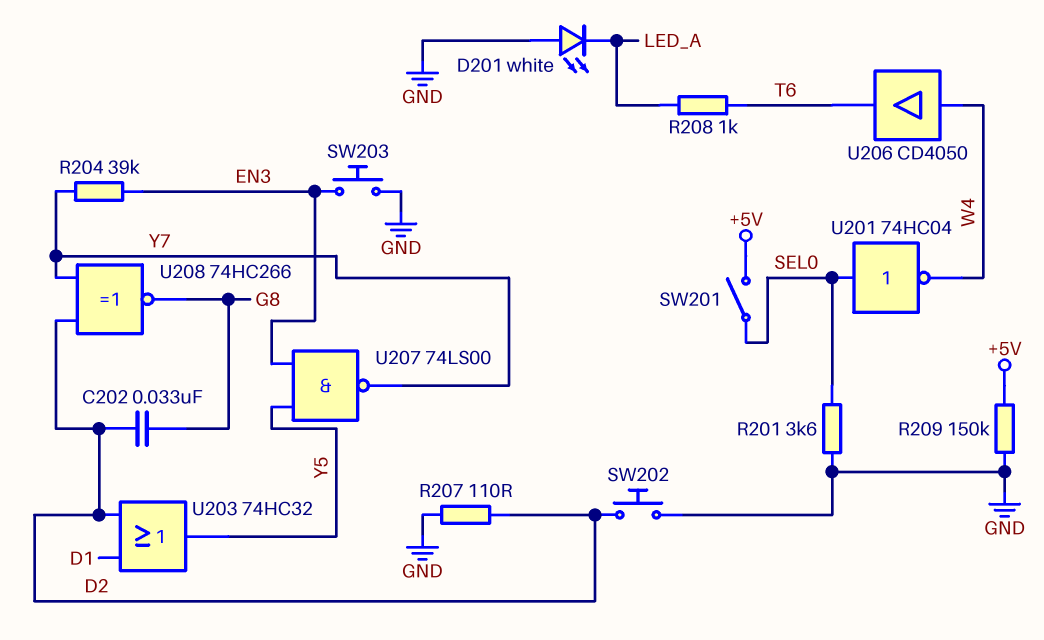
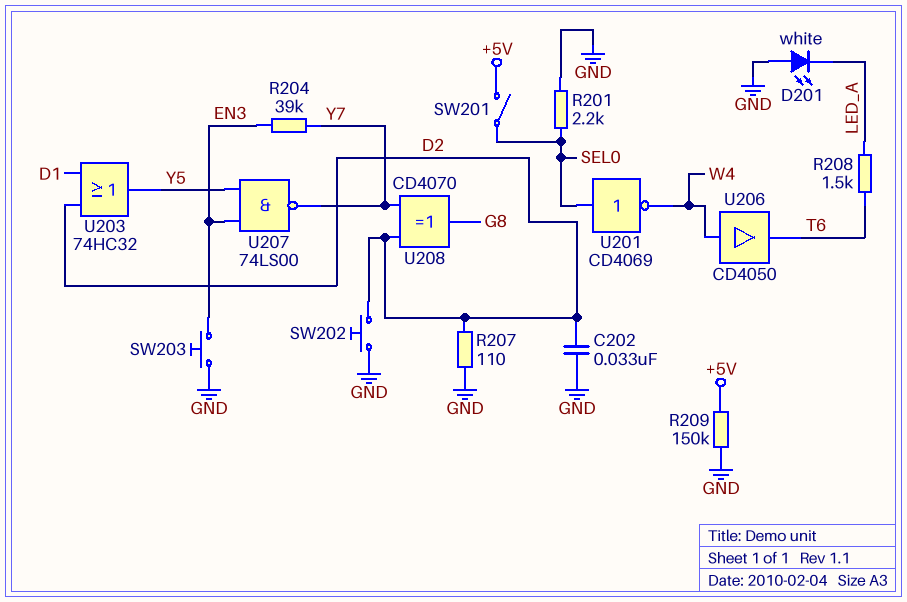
C202: 33nF (D2, G8) -> 33nF (D2, GND)
R201: 3.6k (GND, SEL0) -> 2.2k (GND, SEL0)
R208: 1k (LED_A, T6) -> 1.5k (LED_A, T6)
U201: NOT 74HC04 (in SEL0, out W4) -> NOT CD4069 (in SEL0, out W4)
U208: XNOR 74HC266 (in D2, in Y7, out G8) -> XOR CD4070 (in D2, in Y7, out G8)

